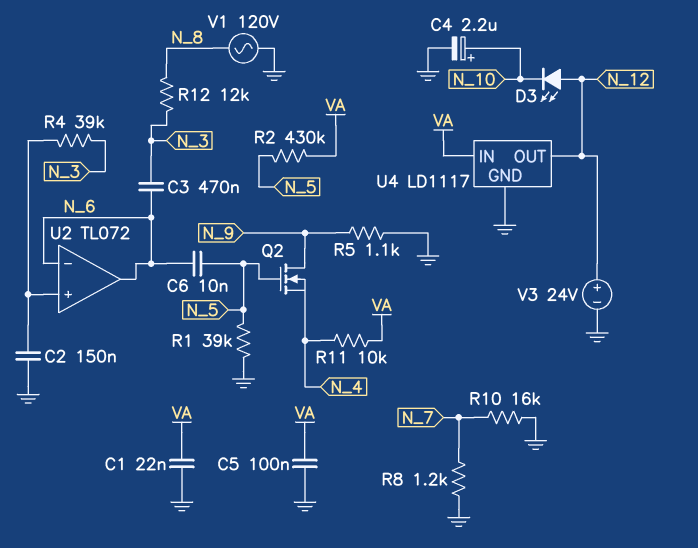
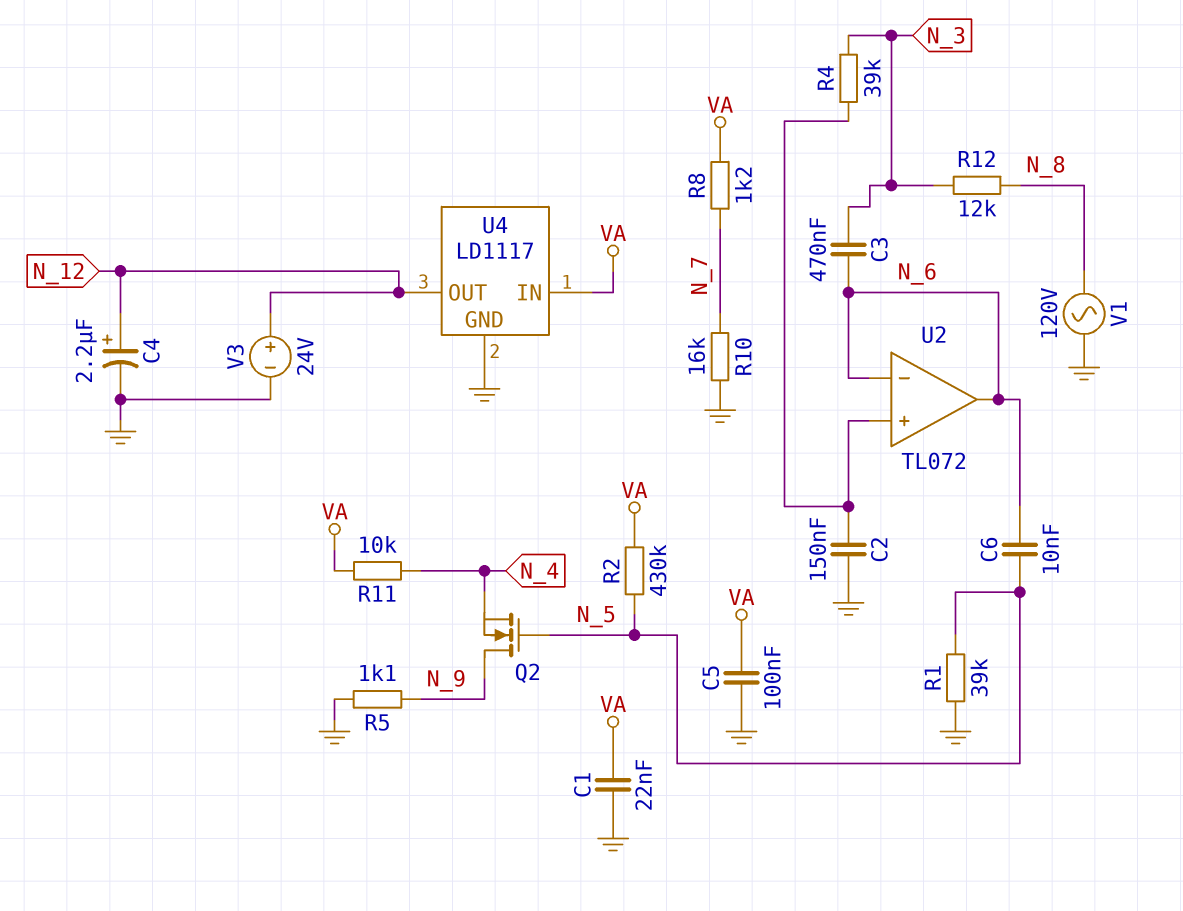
C4: 2.2uF (plus N_10, minus GND) -> 2.2uF (plus N_12, minus GND)
D3: LED (A N_12, K N_10) -> none
R8: 1.2k (GND, N_7) -> 1.2k (N_7, VA)

